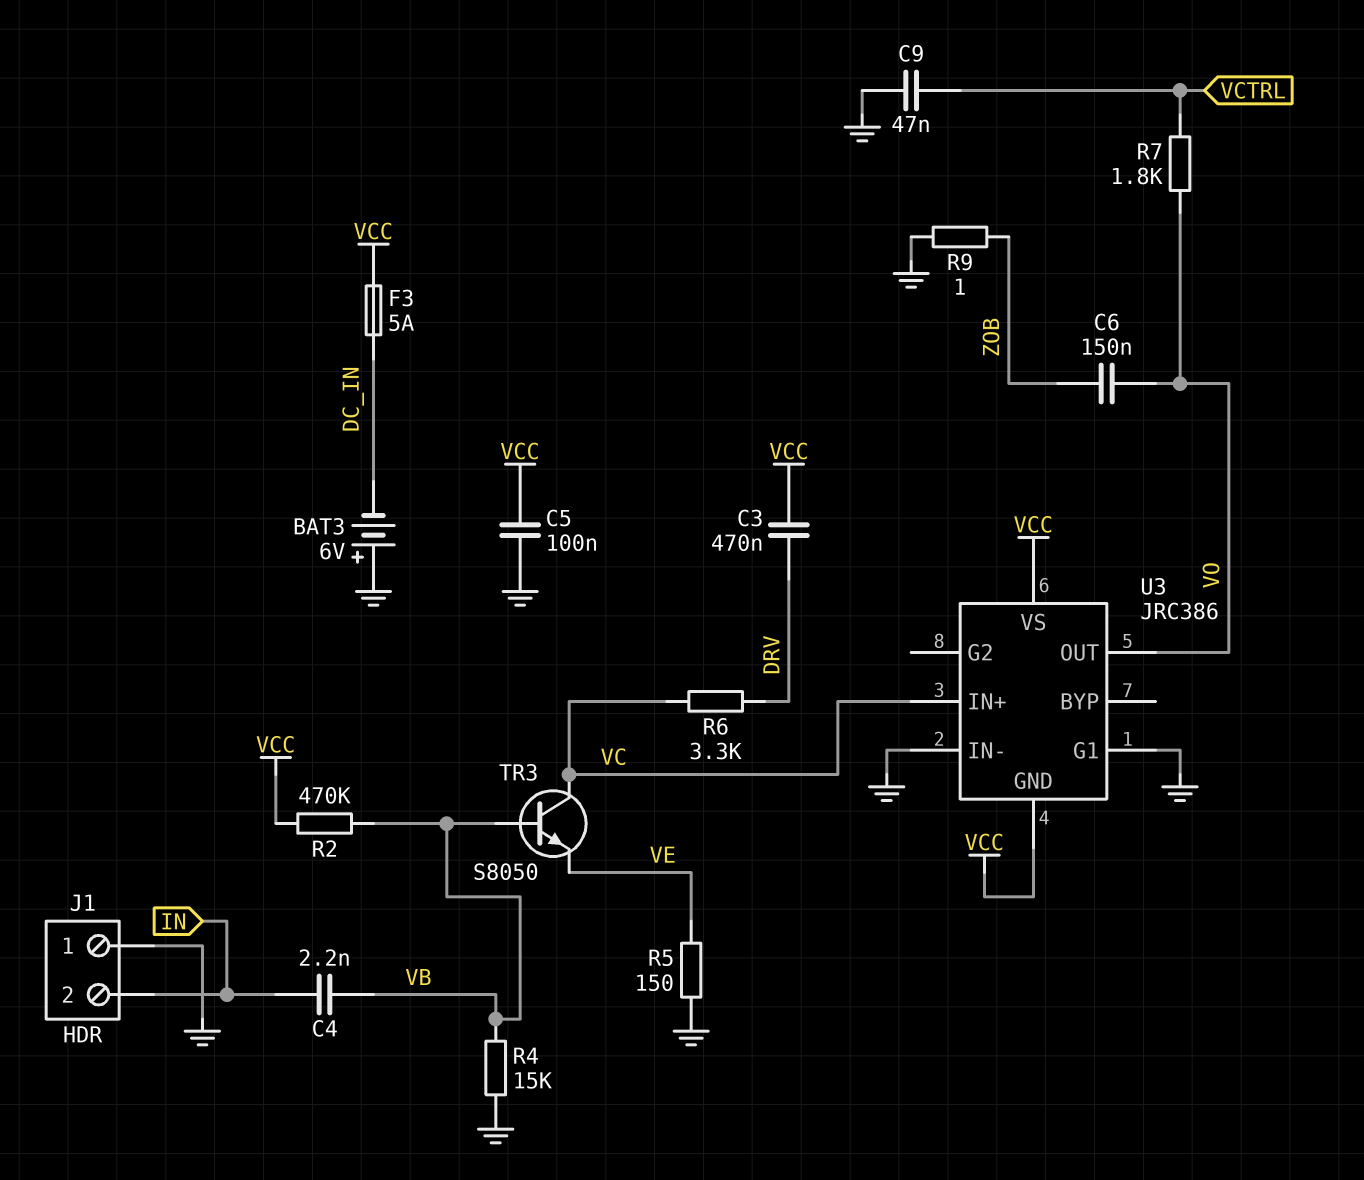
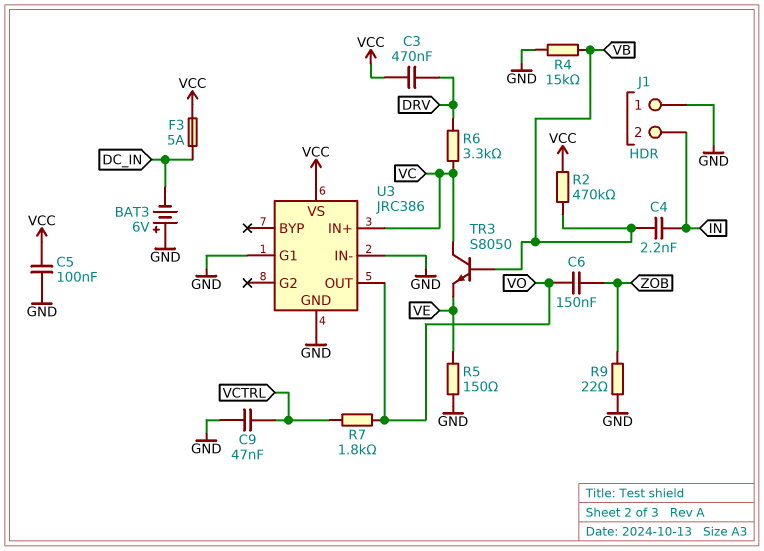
R9: 1 (GND, ZOB) -> 22 (GND, ZOB)
U3 pin GND: VCC -> GND

